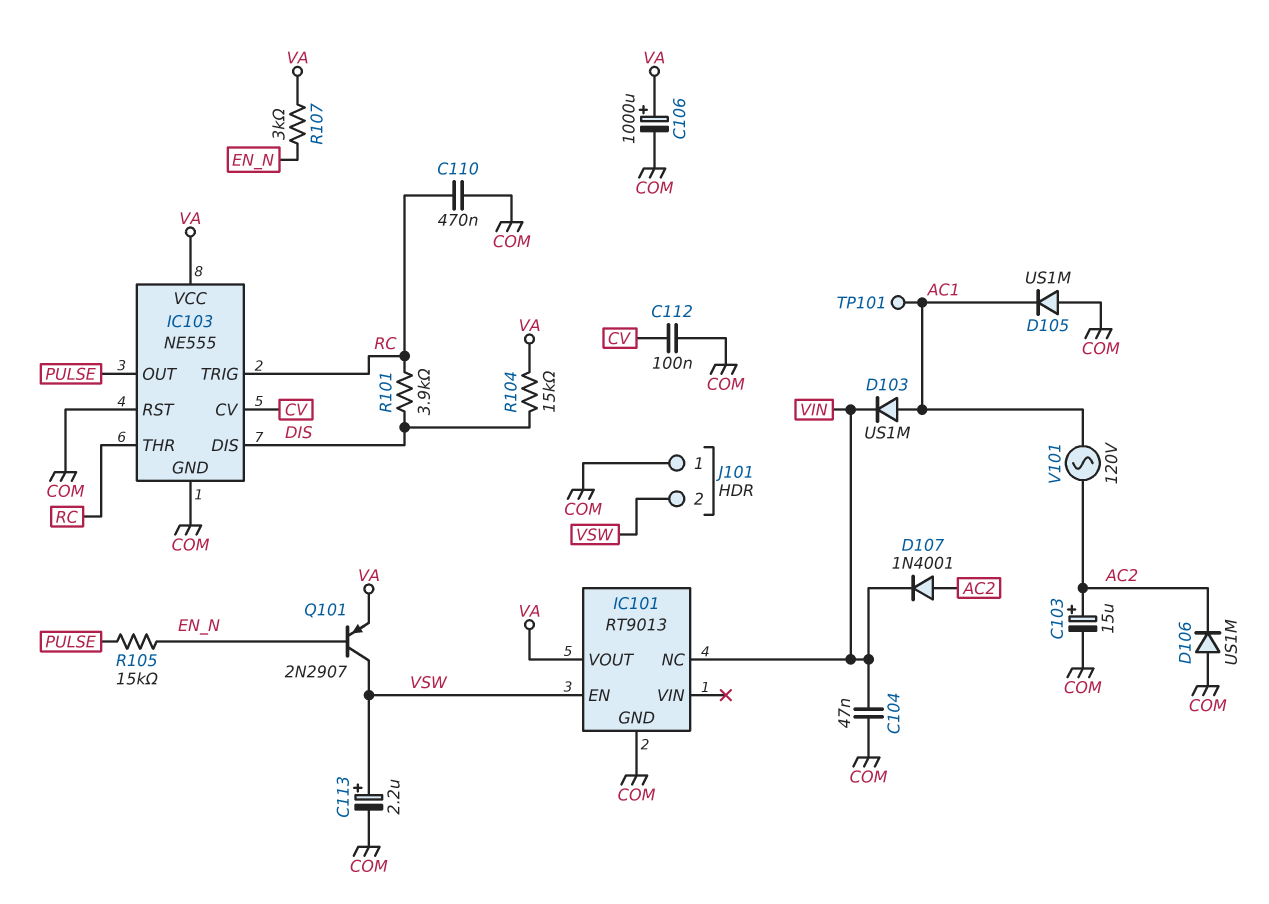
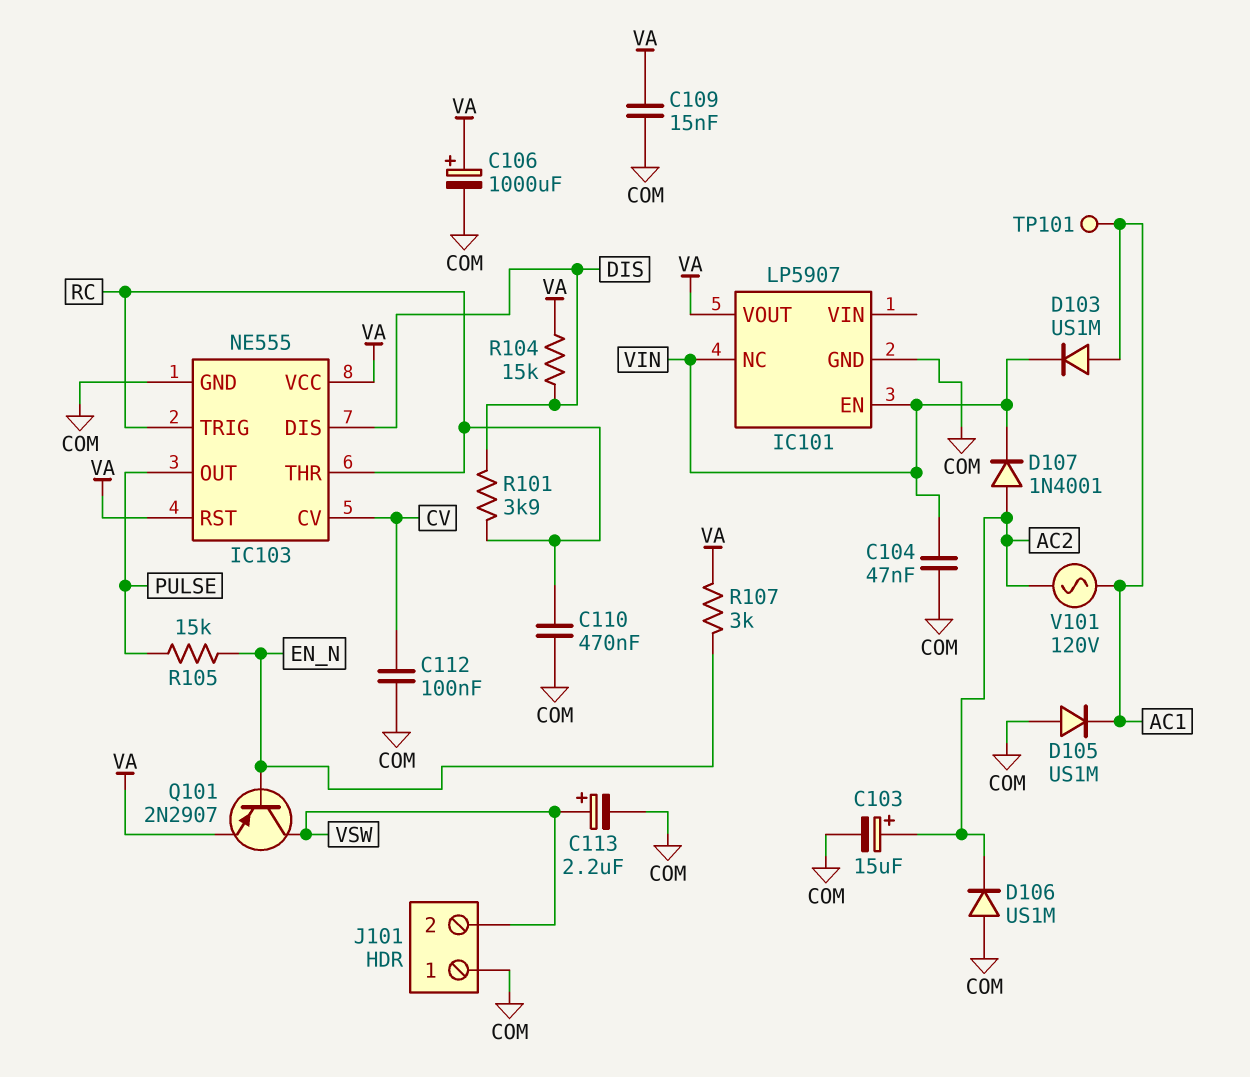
C109: none -> 15nF (COM, VA)
IC101: RT9013 -> LP5907
IC101 pin EN: VSW -> VIN
IC103 pin RST: COM -> VA

